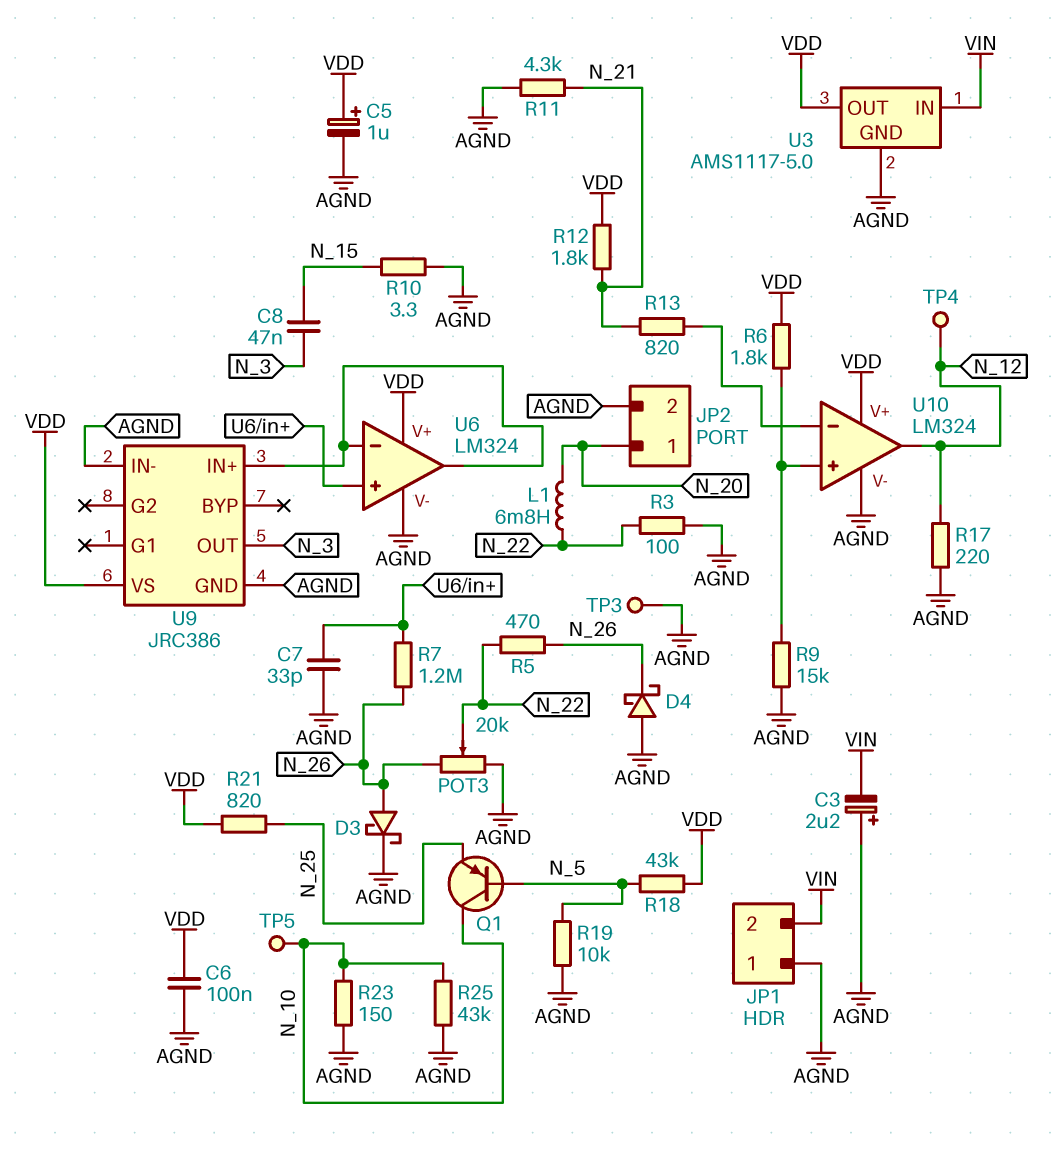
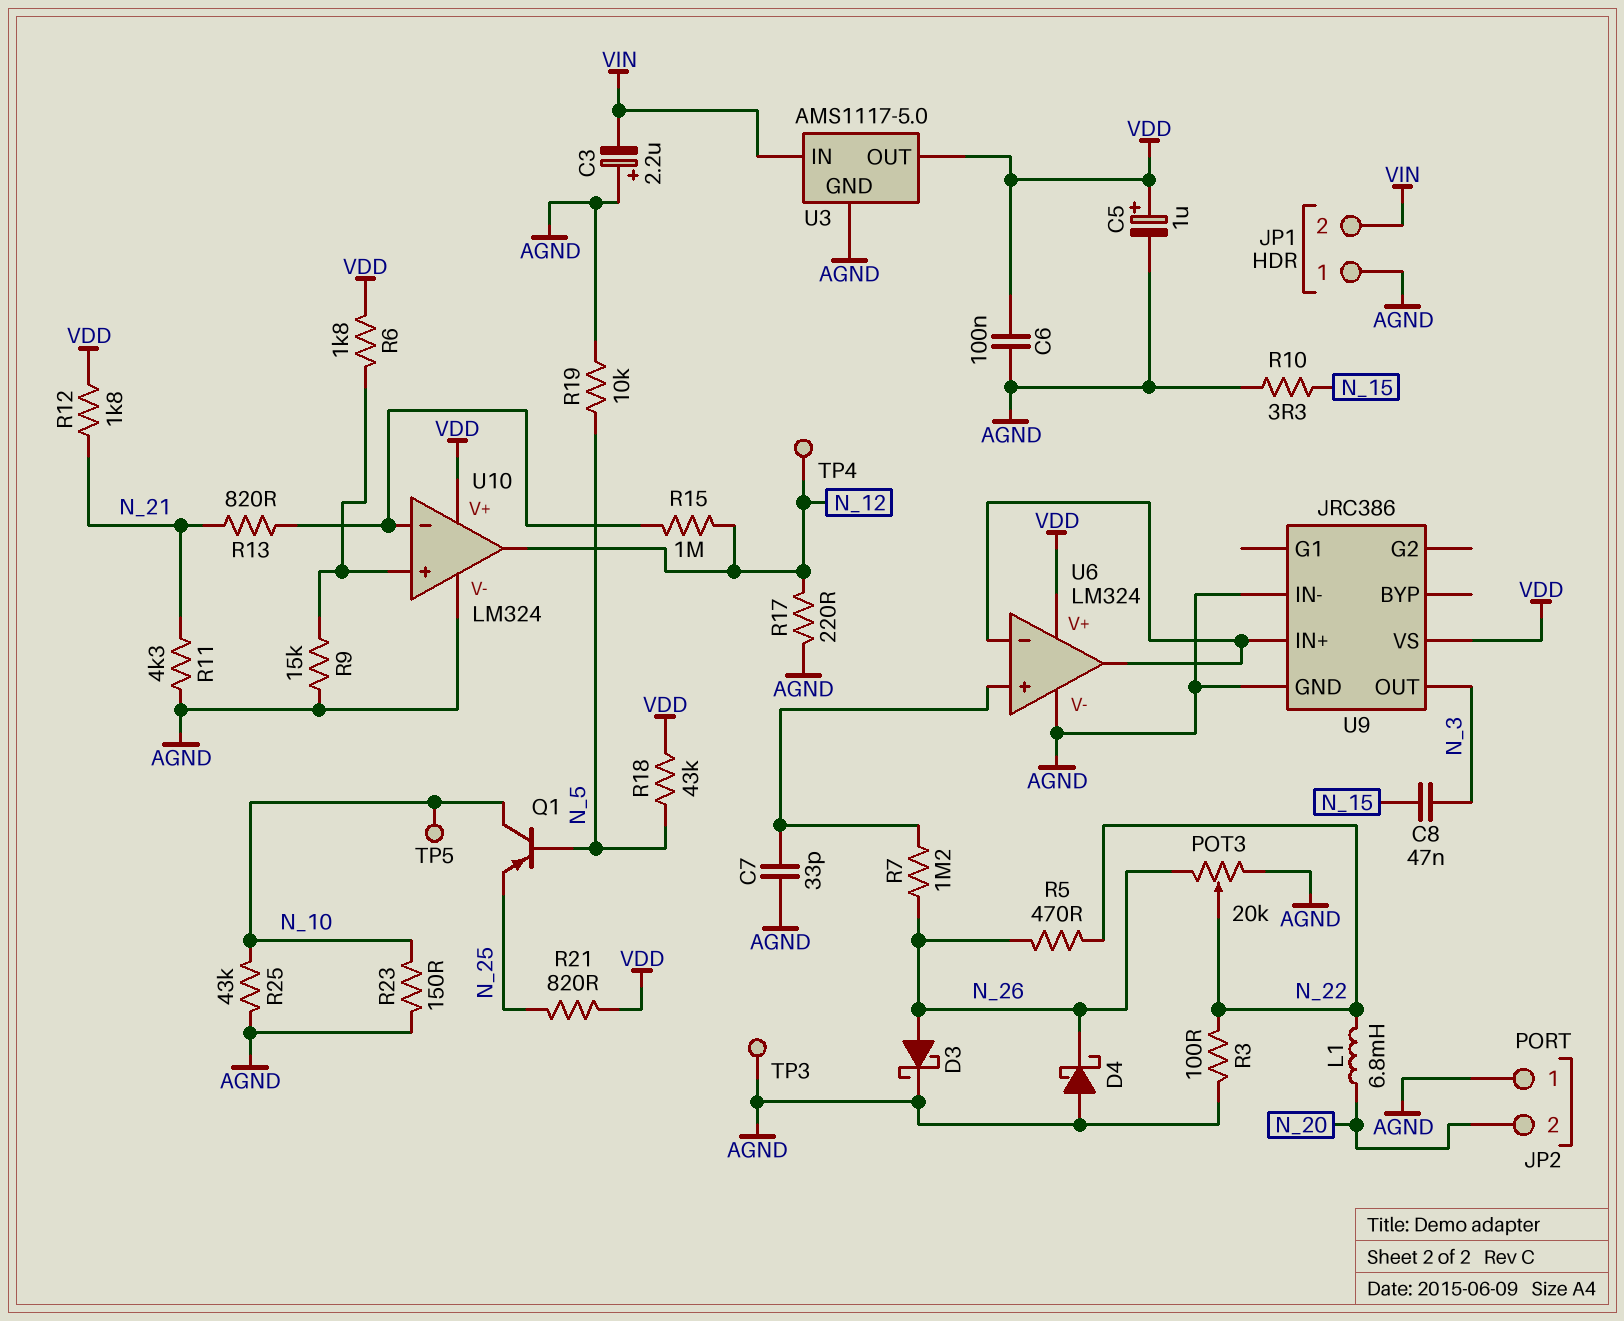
JP2 pin 1: N_20 -> AGND
JP2 pin 2: AGND -> N_20
R15: none -> 1M (N_12, U10/in-)

